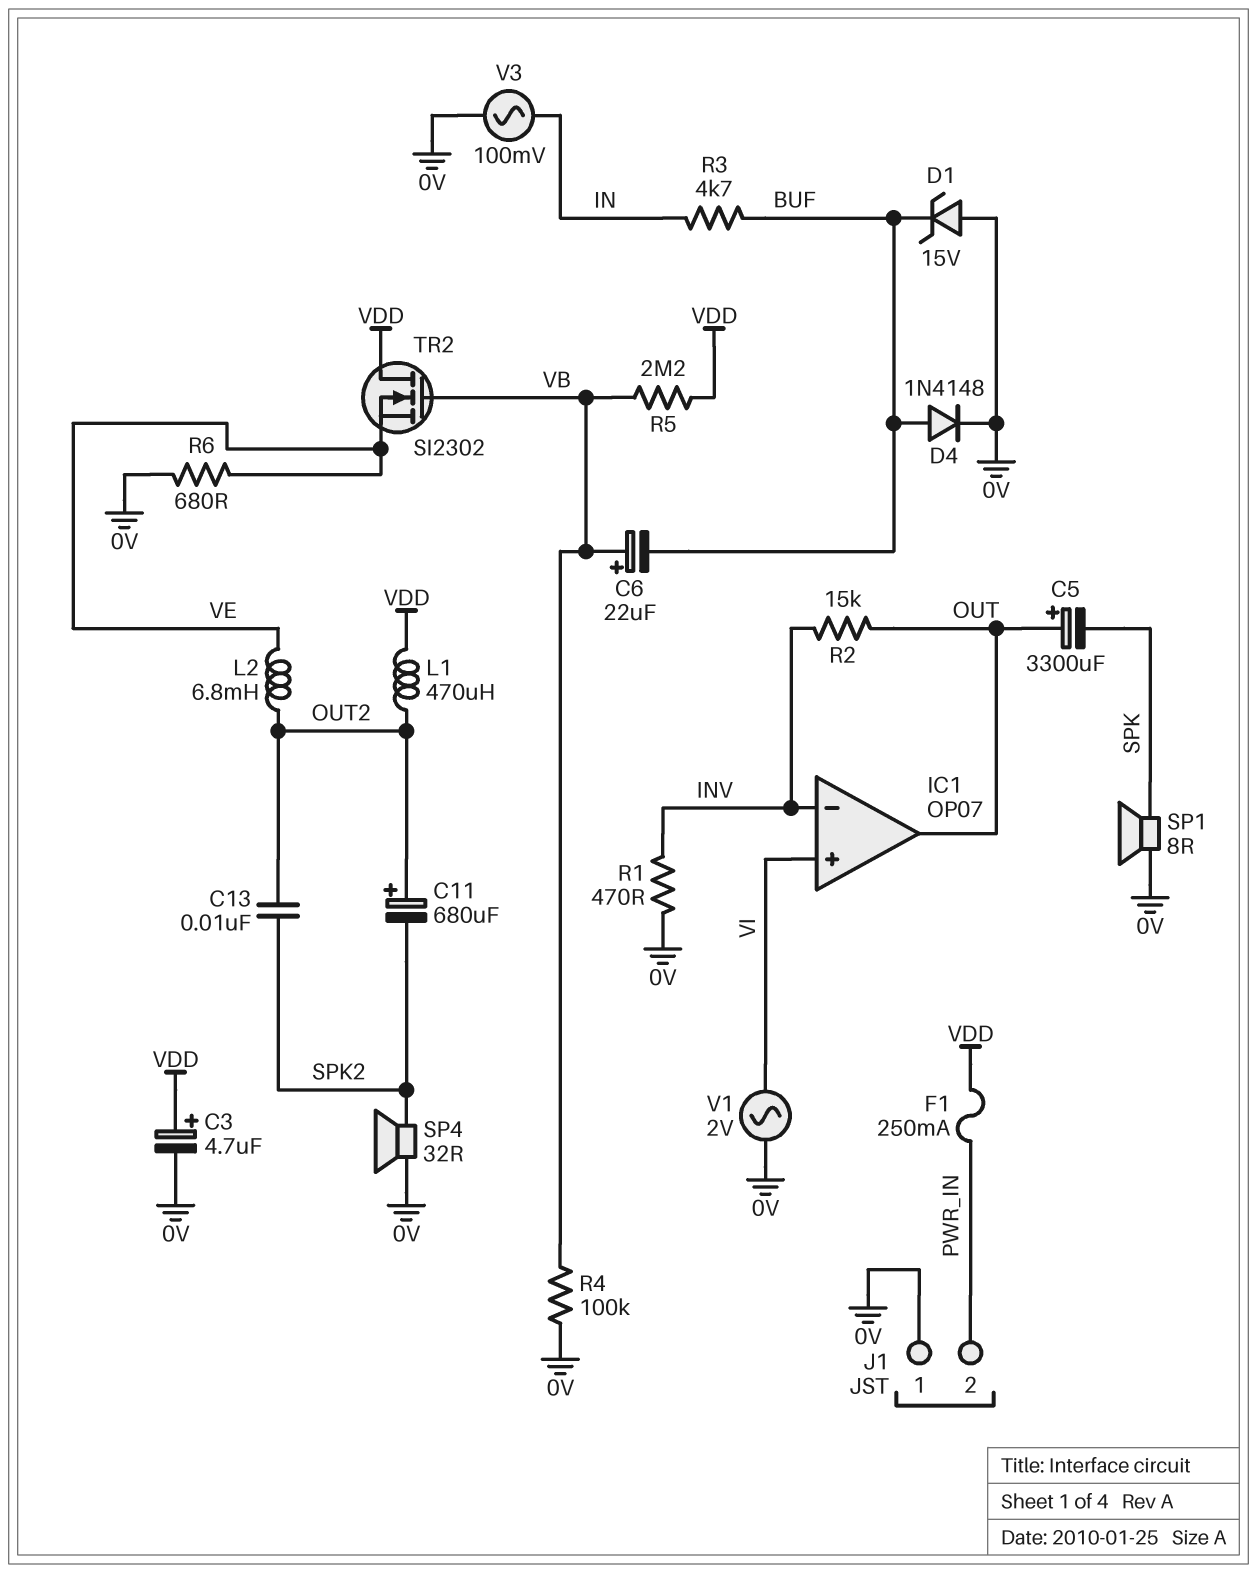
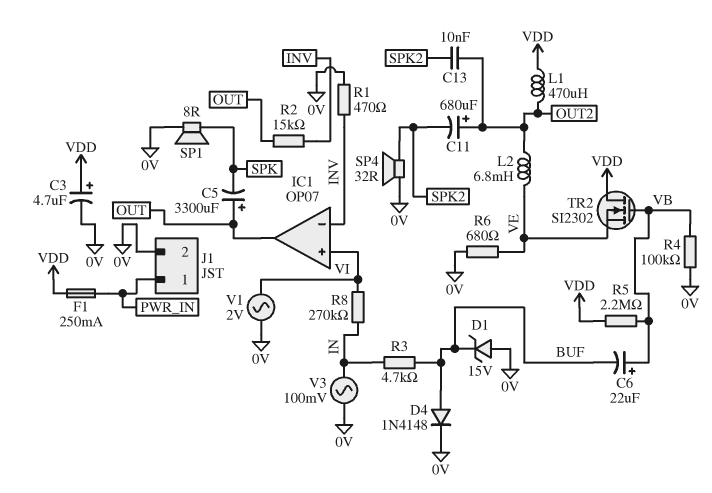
J1 pin 1: 0V -> PWR_IN
J1 pin 2: PWR_IN -> 0V
R8: none -> 270k (IN, VI)

